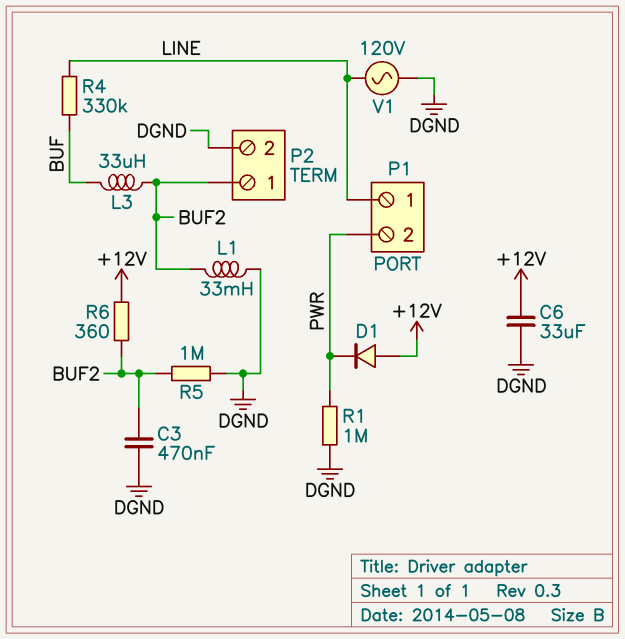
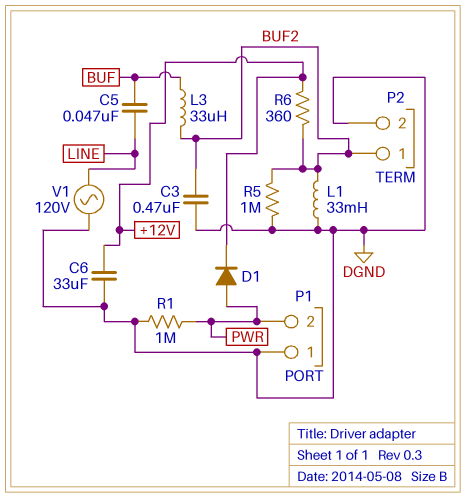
C5: none -> 47nF (BUF, LINE)
D1: diode (A +12V, K PWR) -> diode (A PWR, K +12V)
P1 pin 1: LINE -> DGND
R4: 330k (BUF, LINE) -> none

